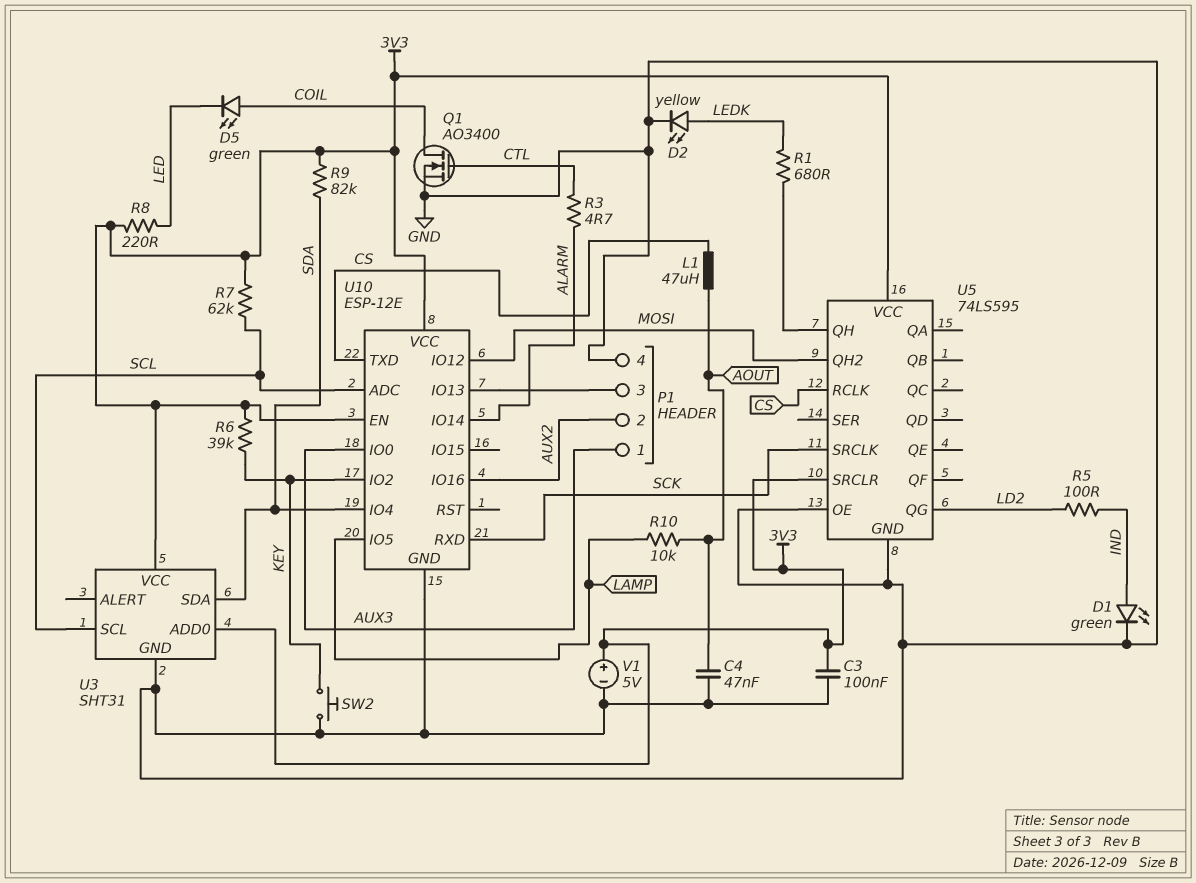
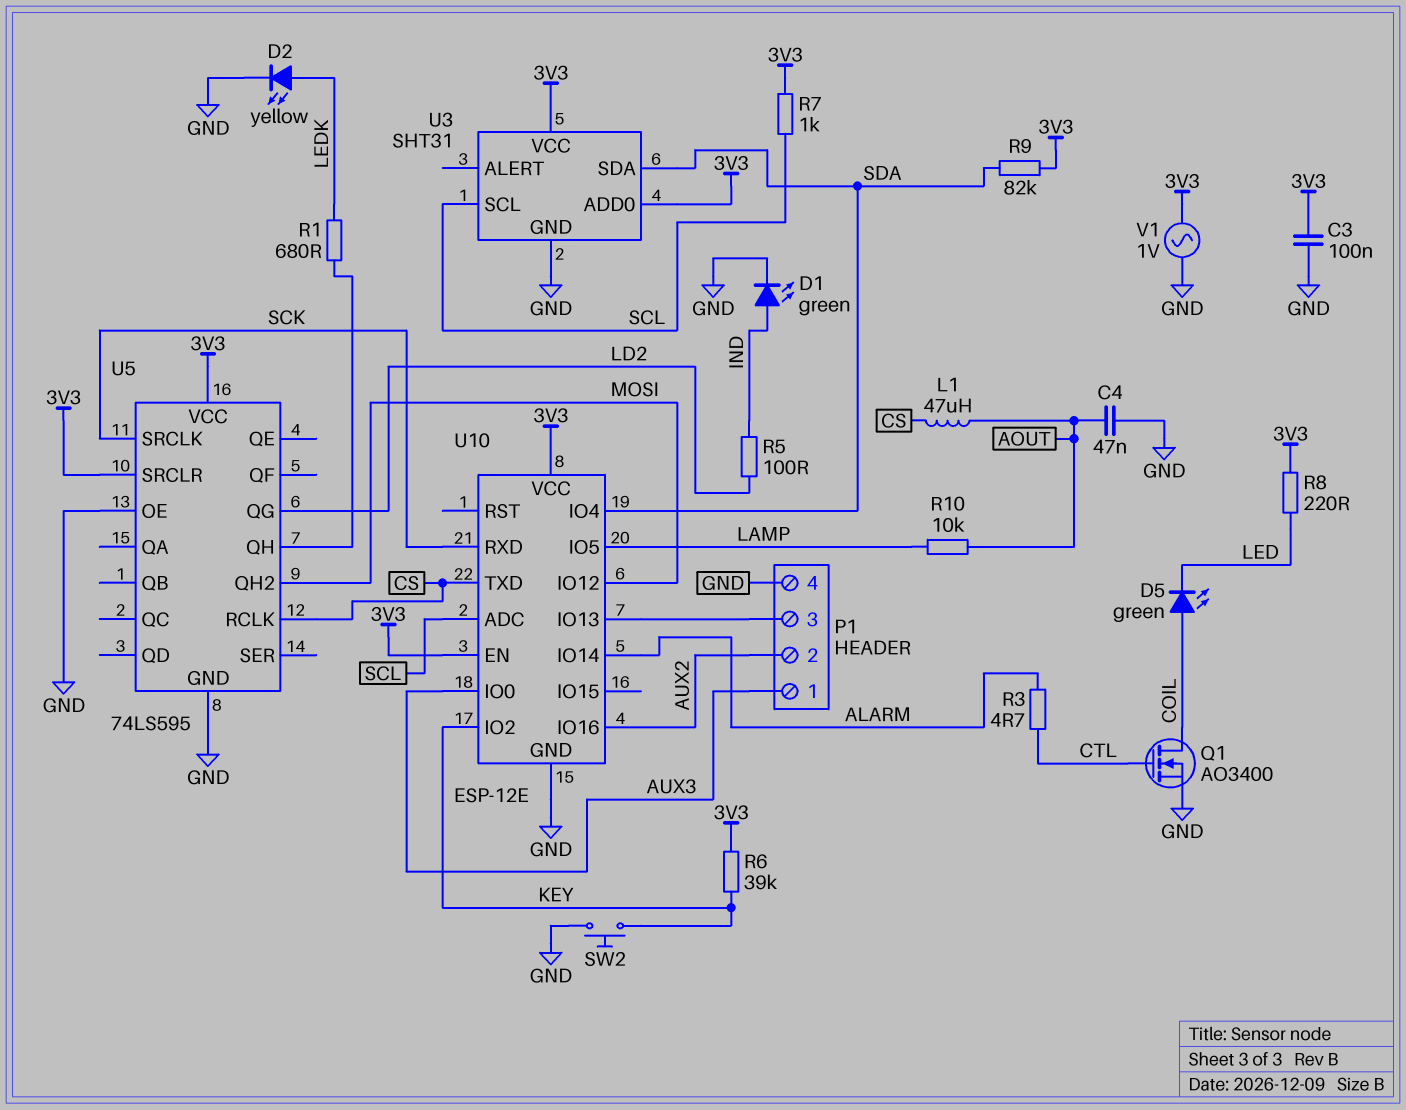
R7: 62k (3V3, SCL) -> 1k (3V3, SCL)
V1: 5V (plus 3V3, minus GND) -> AC 1V (3V3, GND)

